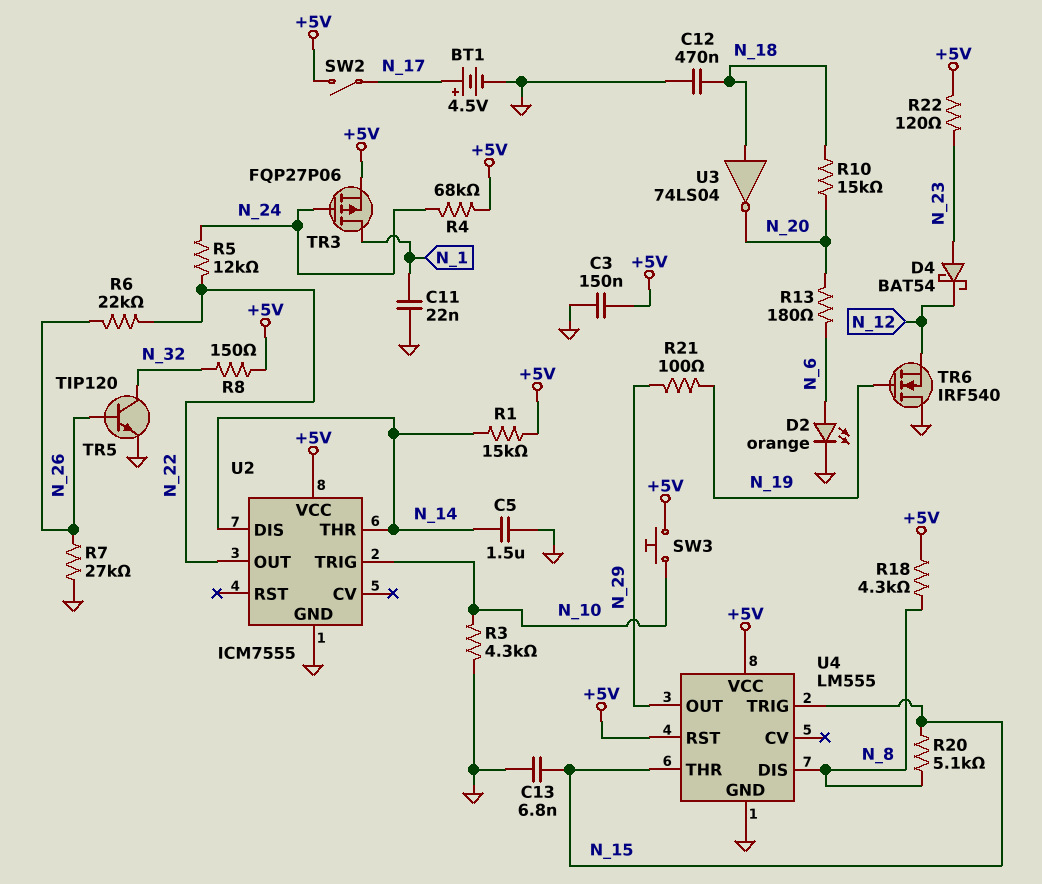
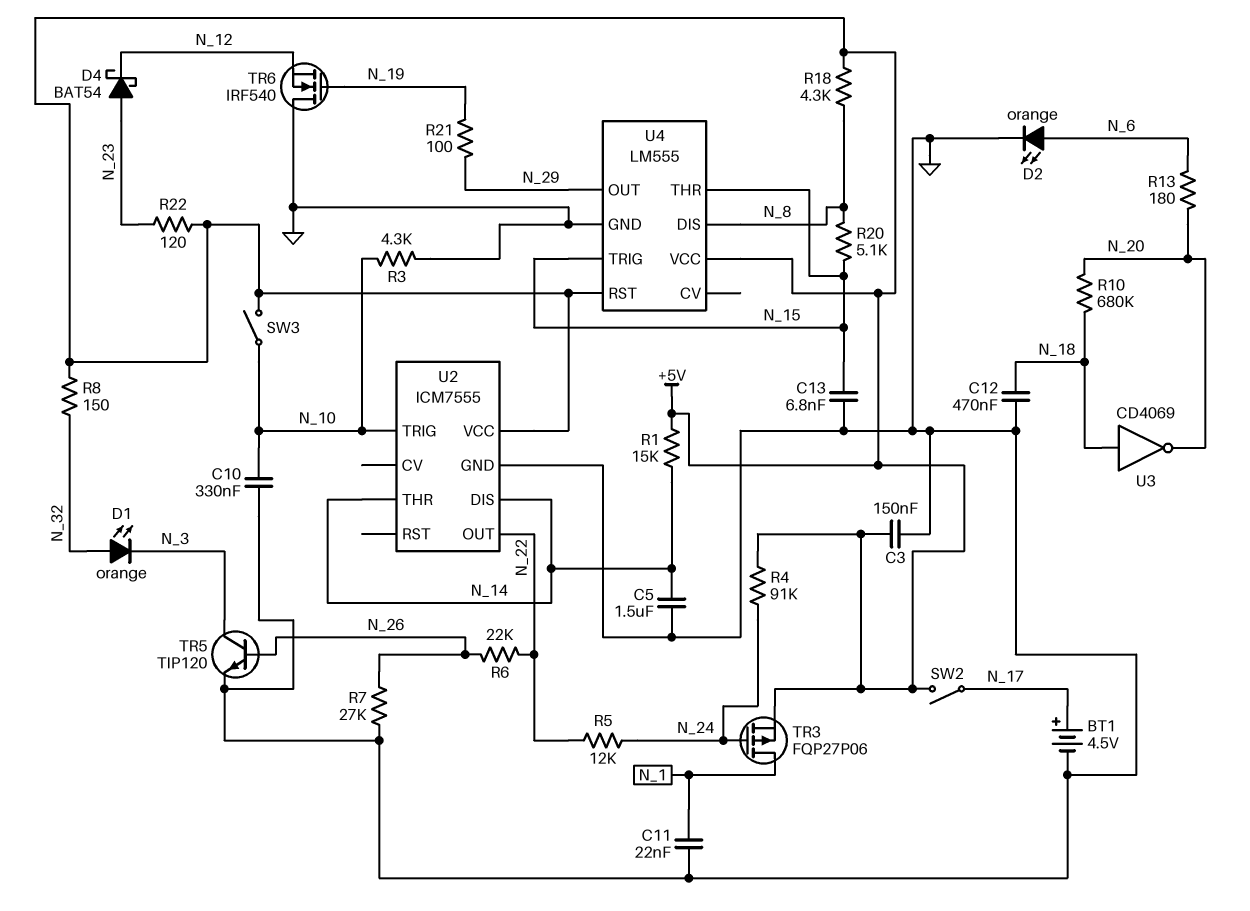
C10: none -> 330nF (GND, N_10)
D1: none -> LED orange (A N_32, K N_3)
R4: 68k (+5V, N_24) -> 91k (+5V, N_24)
R10: 15k (N_18, N_20) -> 680k (N_18, N_20)
SW3: button (+5V, N_10) -> switch (+5V, N_10)
TR5: NPN TIP120 (B N_26, C N_32, E GND) -> NPN TIP120 (B N_26, C N_3, E GND)
U3: NOT 74LS04 (in N_18, out N_20) -> NOT CD4069 (in N_18, out N_20)

